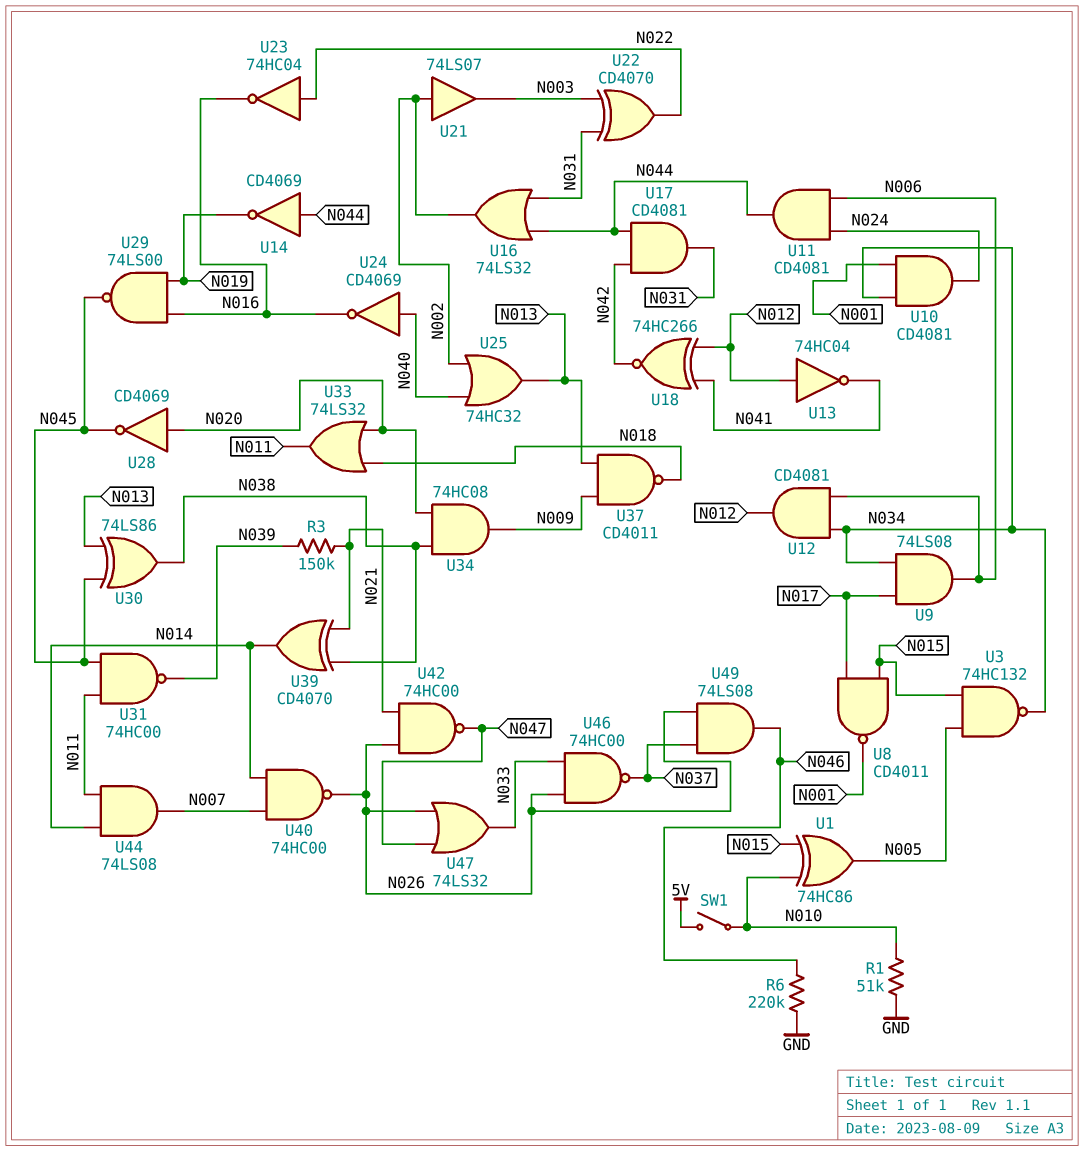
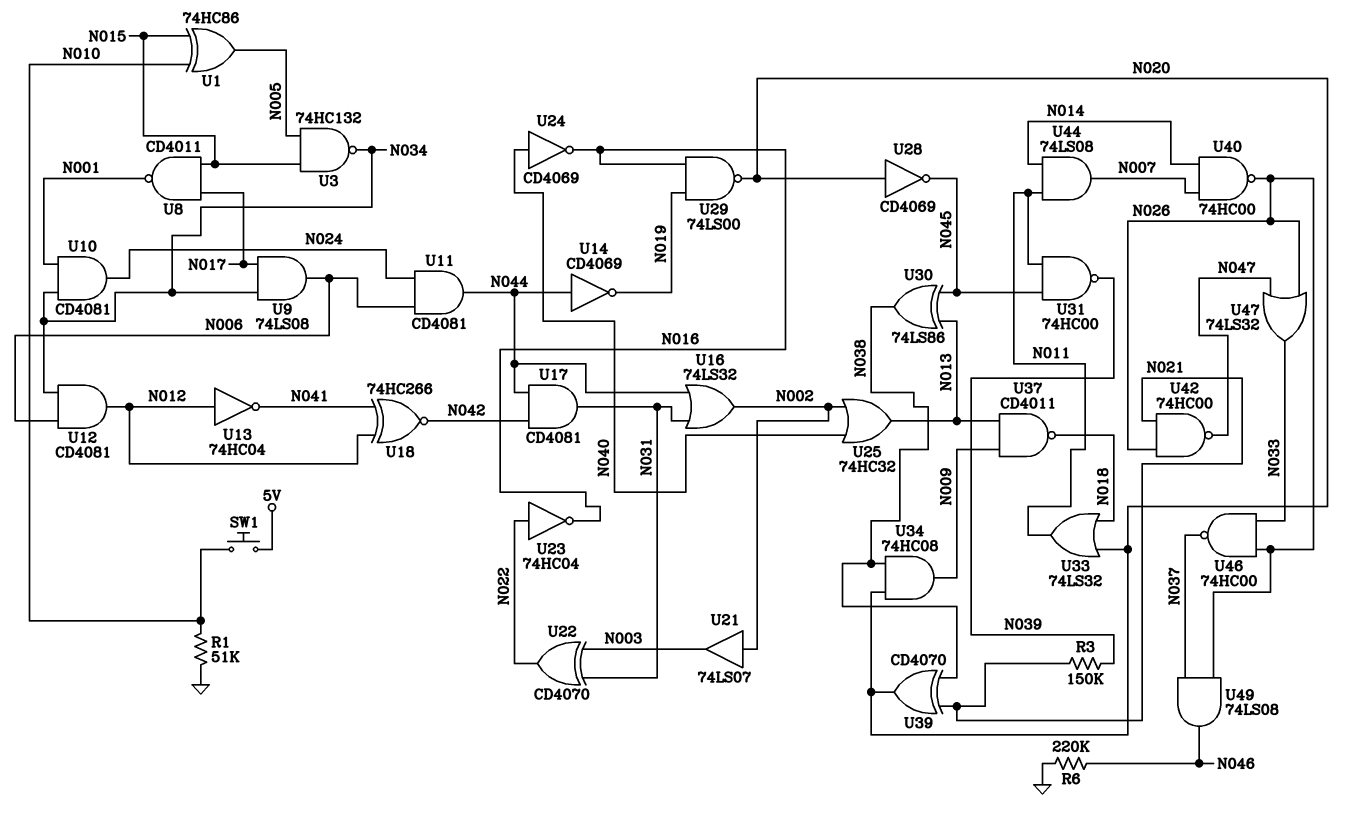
SW1: switch (5V, N010) -> button (5V, N010)
U29: NAND 74LS00 (in N016, in N019, out N045) -> NAND 74LS00 (in N016, in N019, out N020)
U39: XOR CD4070 (in N021, in N038, out N014) -> XOR CD4070 (in N021, in N038, out N020)

